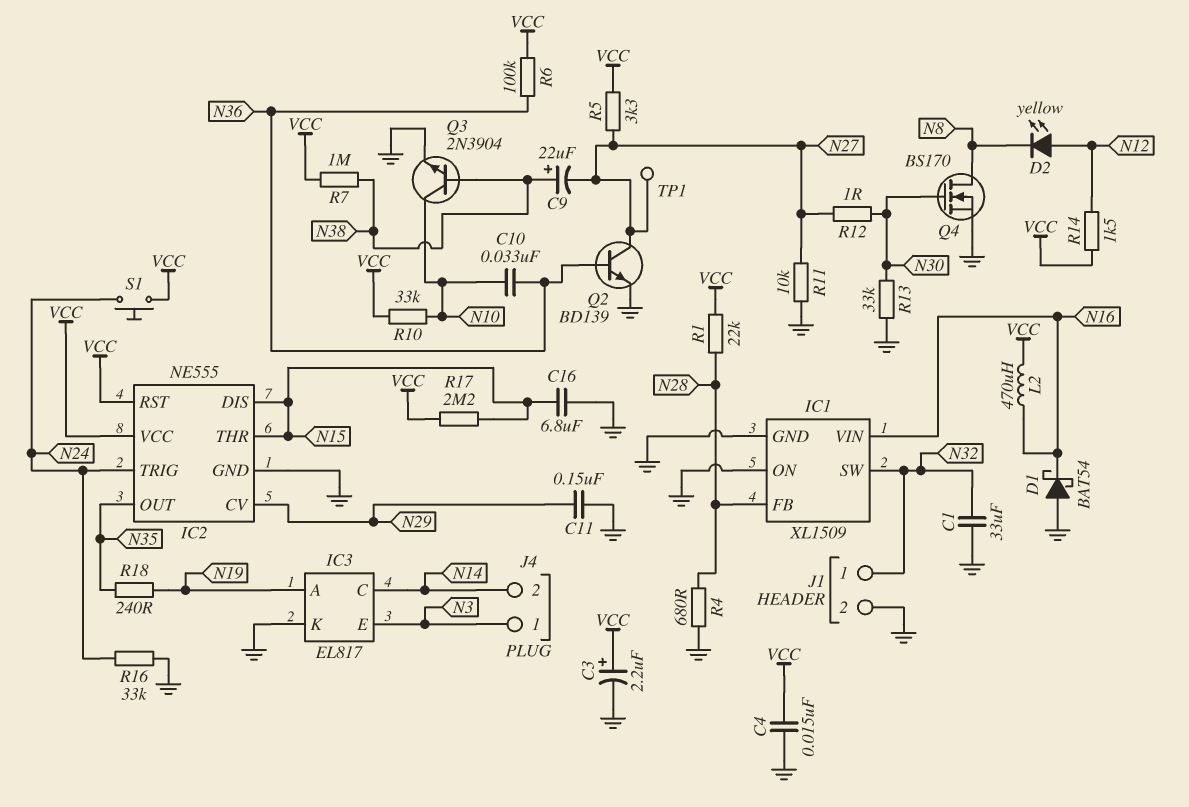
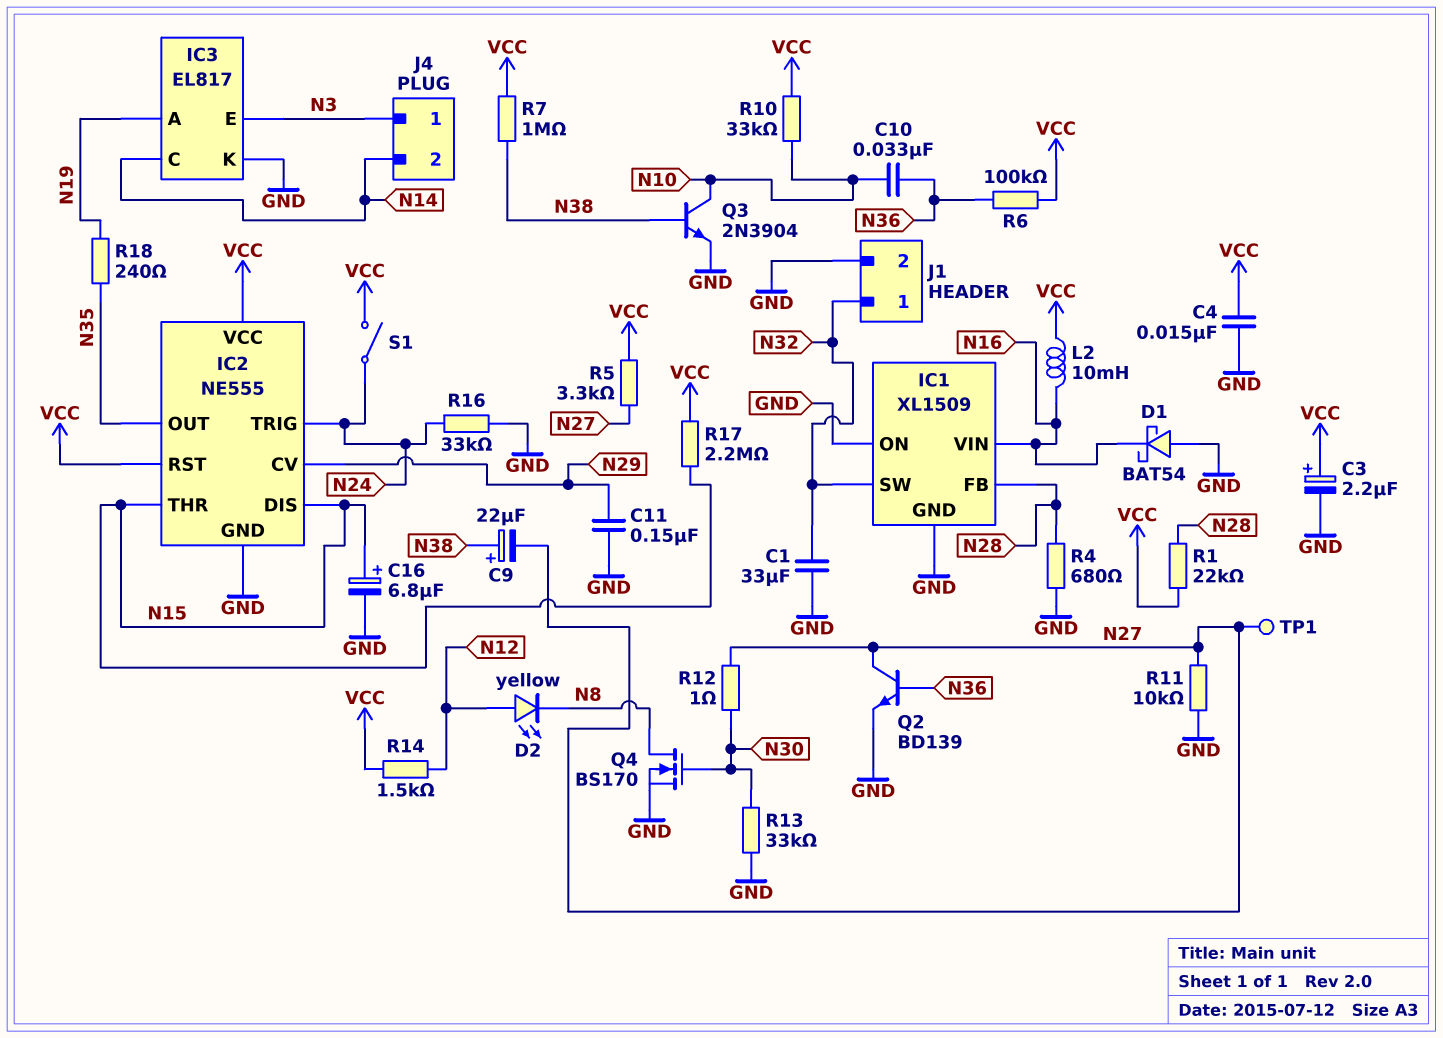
C16: 6.8uF (GND, N15) -> 6.8uF (plus N15, minus GND)
L2: 470uH (N16, VCC) -> 10mH (N16, VCC)
S1: button (N24, VCC) -> switch (N24, VCC)

